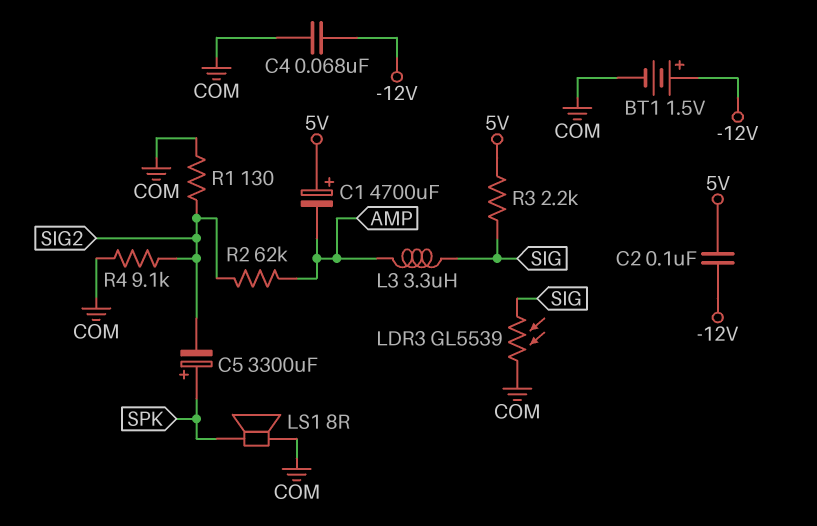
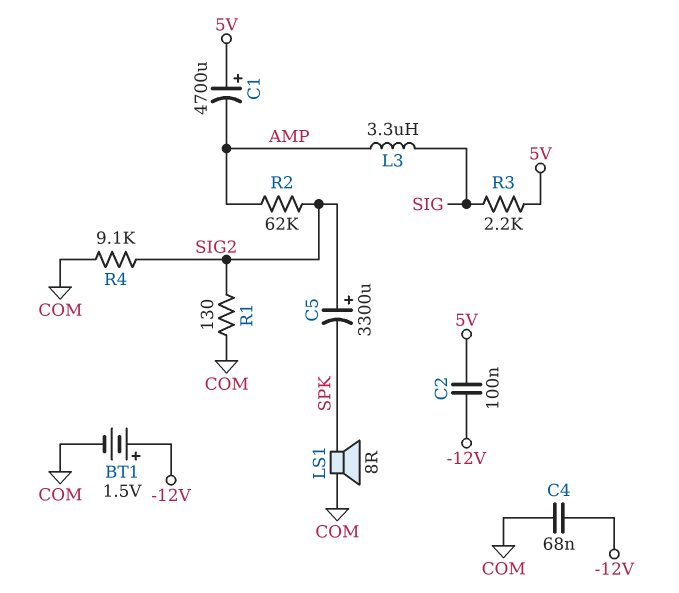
C5: 3300uF (plus SPK, minus SIG2) -> 3300uF (plus SIG2, minus SPK)
LDR3: GL5539 (COM, SIG) -> none

